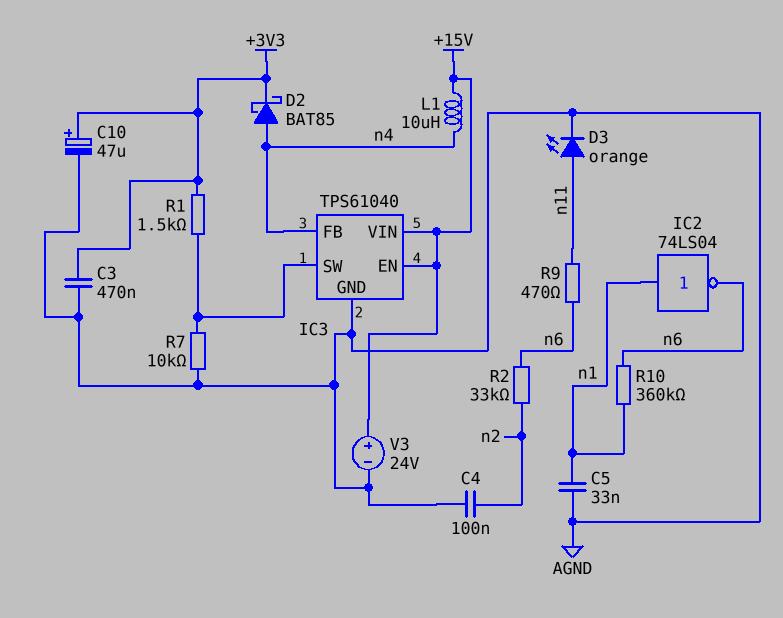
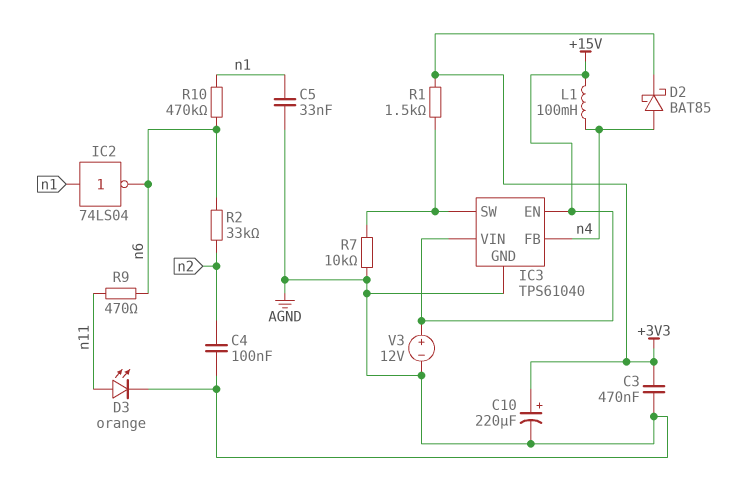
C10: 47uF (plus +3V3, minus AGND) -> 220uF (plus +3V3, minus AGND)
L1: 10uH (+15V, n4) -> 100mH (+15V, n4)
R10: 360k (n1, n6) -> 470k (n1, n6)
V3: 24V (plus +15V, minus AGND) -> 12V (plus +15V, minus AGND)

